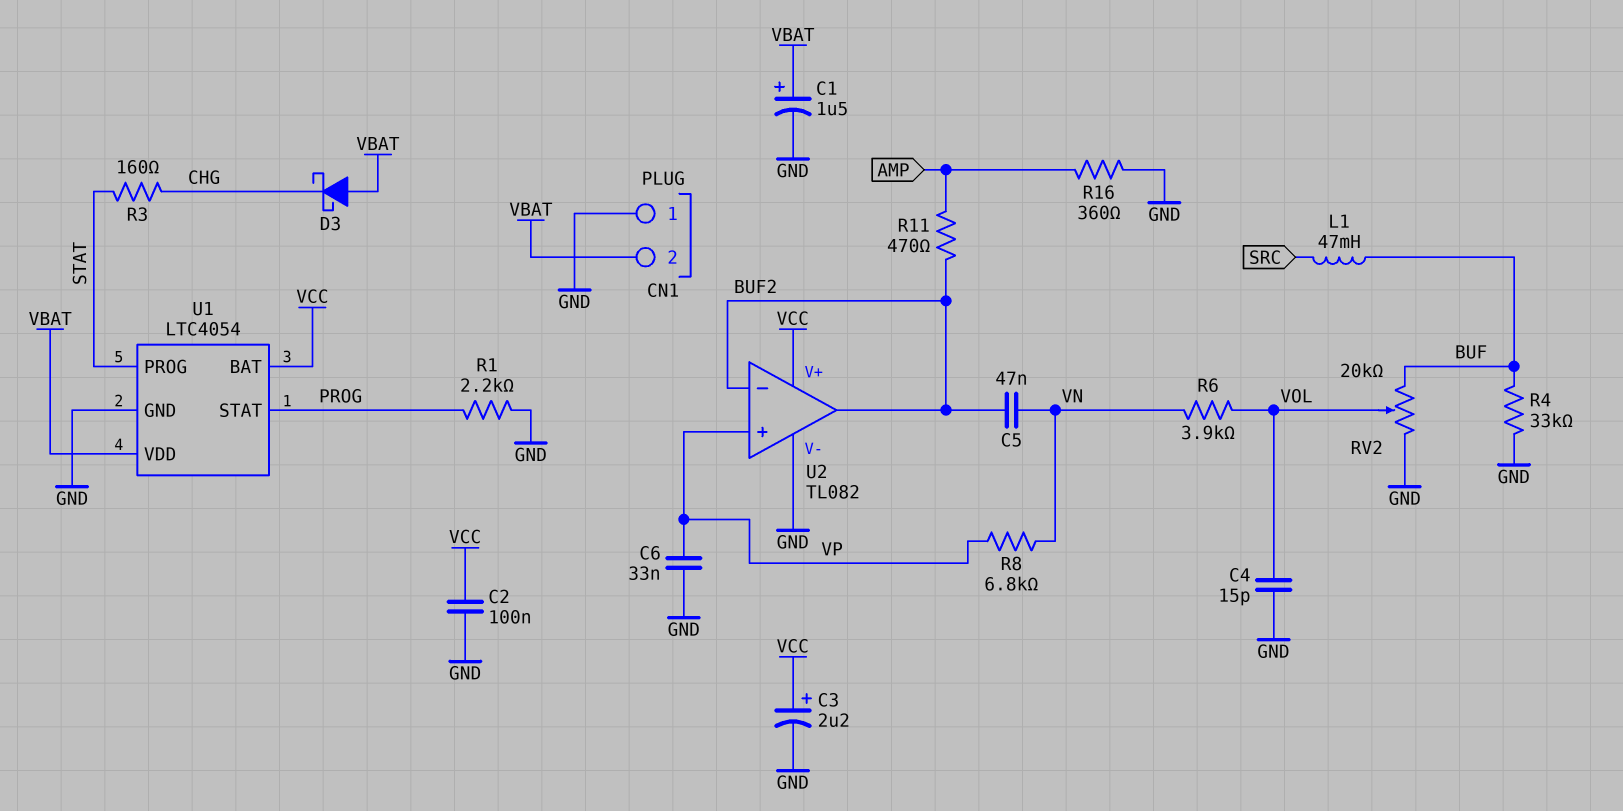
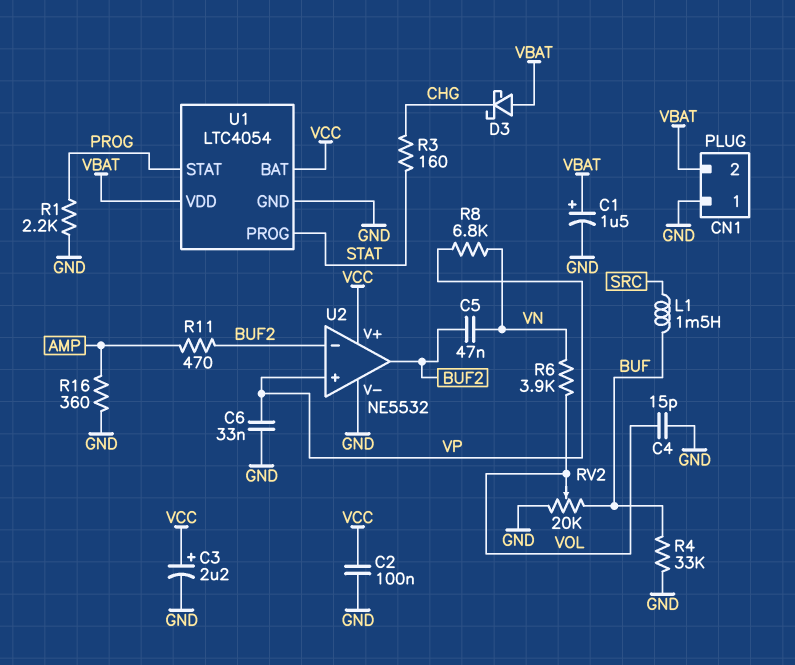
L1: 47mH (BUF, SRC) -> 1.5mH (BUF, SRC)
U2: TL082 -> NE5532

